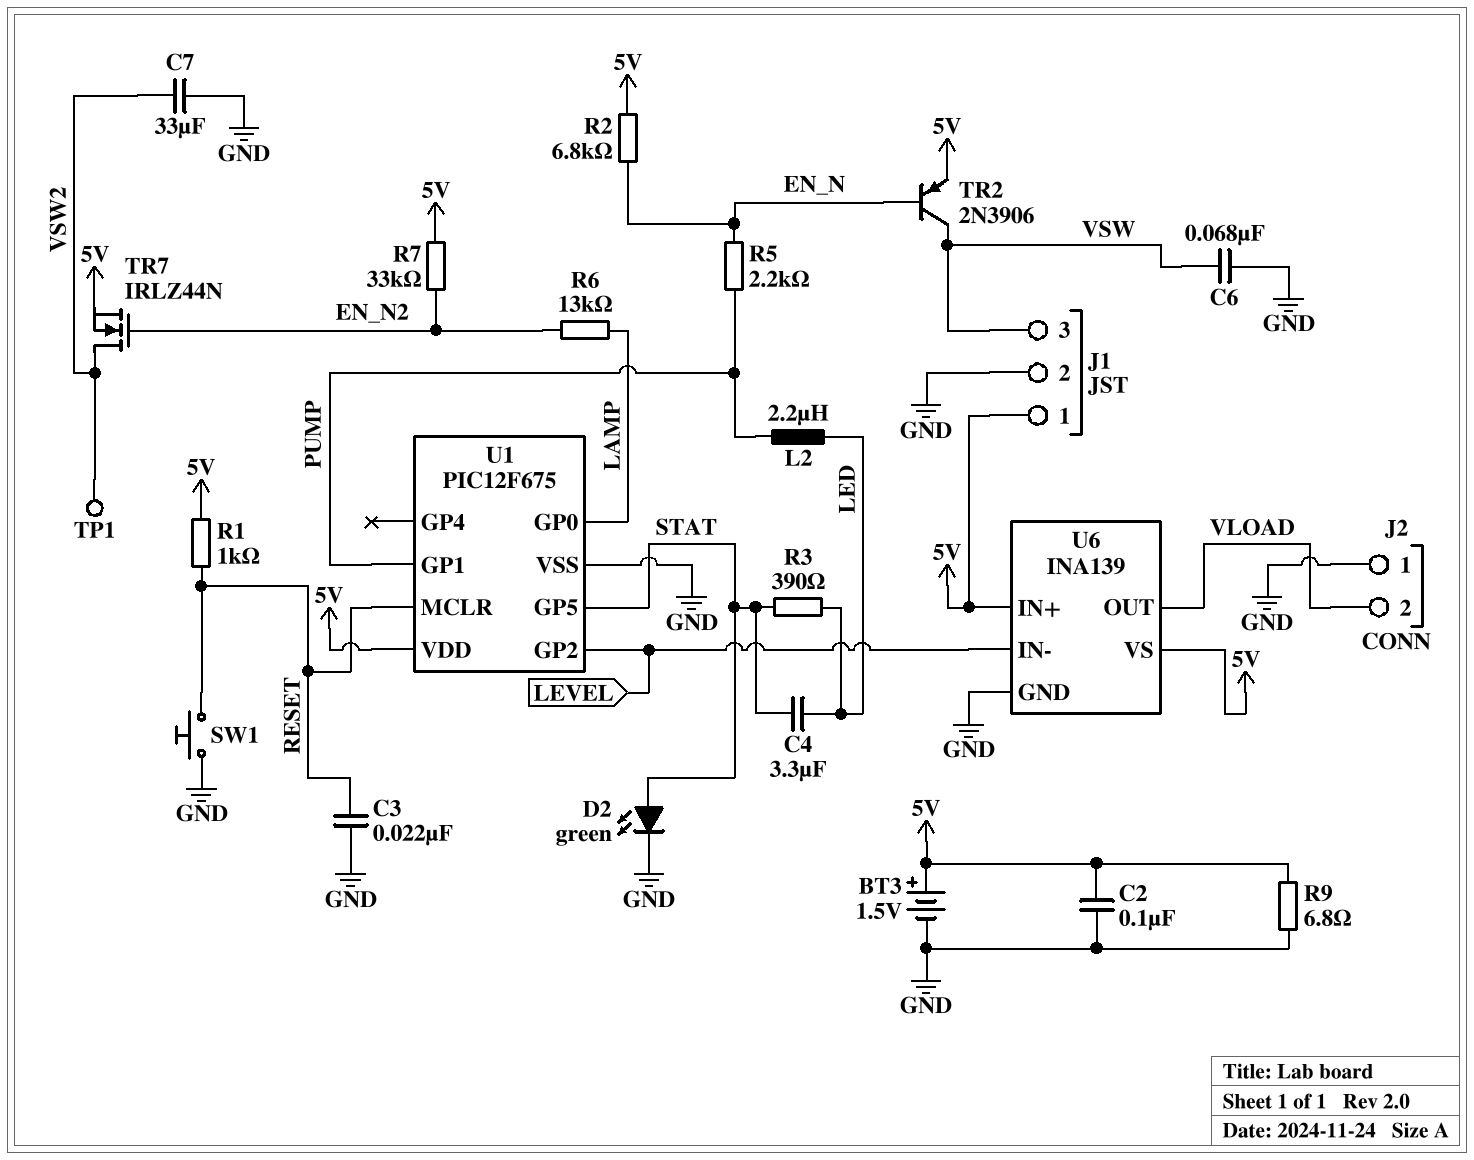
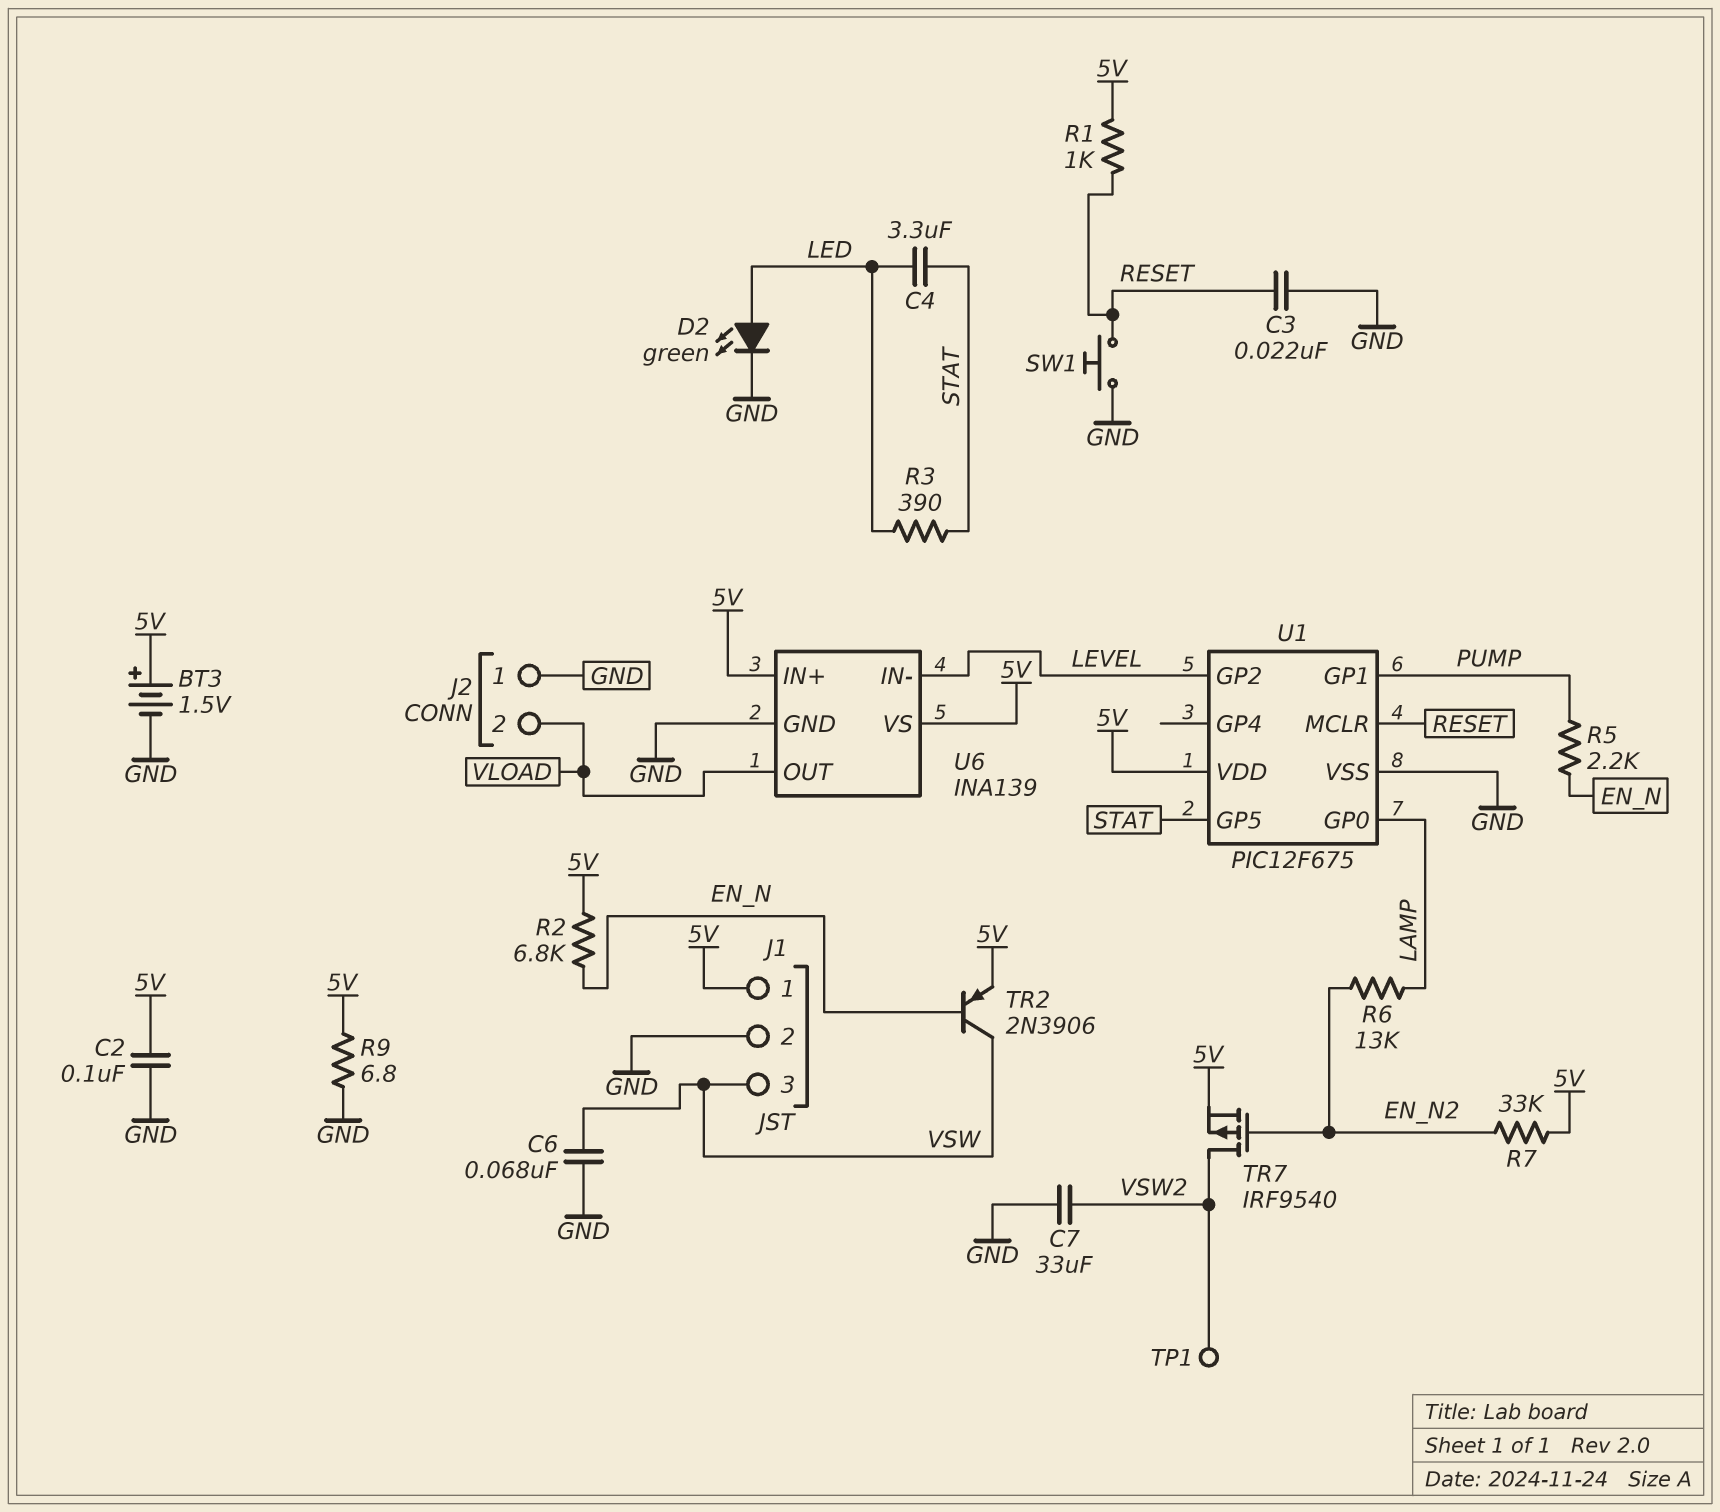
D2: LED green (A STAT, K GND) -> LED green (A LED, K GND)
L2: 2.2uH (LED, PUMP) -> none
TR7: NMOS IRLZ44N (G EN_N2, D VSW2, S 5V) -> PMOS IRF9540 (G EN_N2, D VSW2, S 5V)

